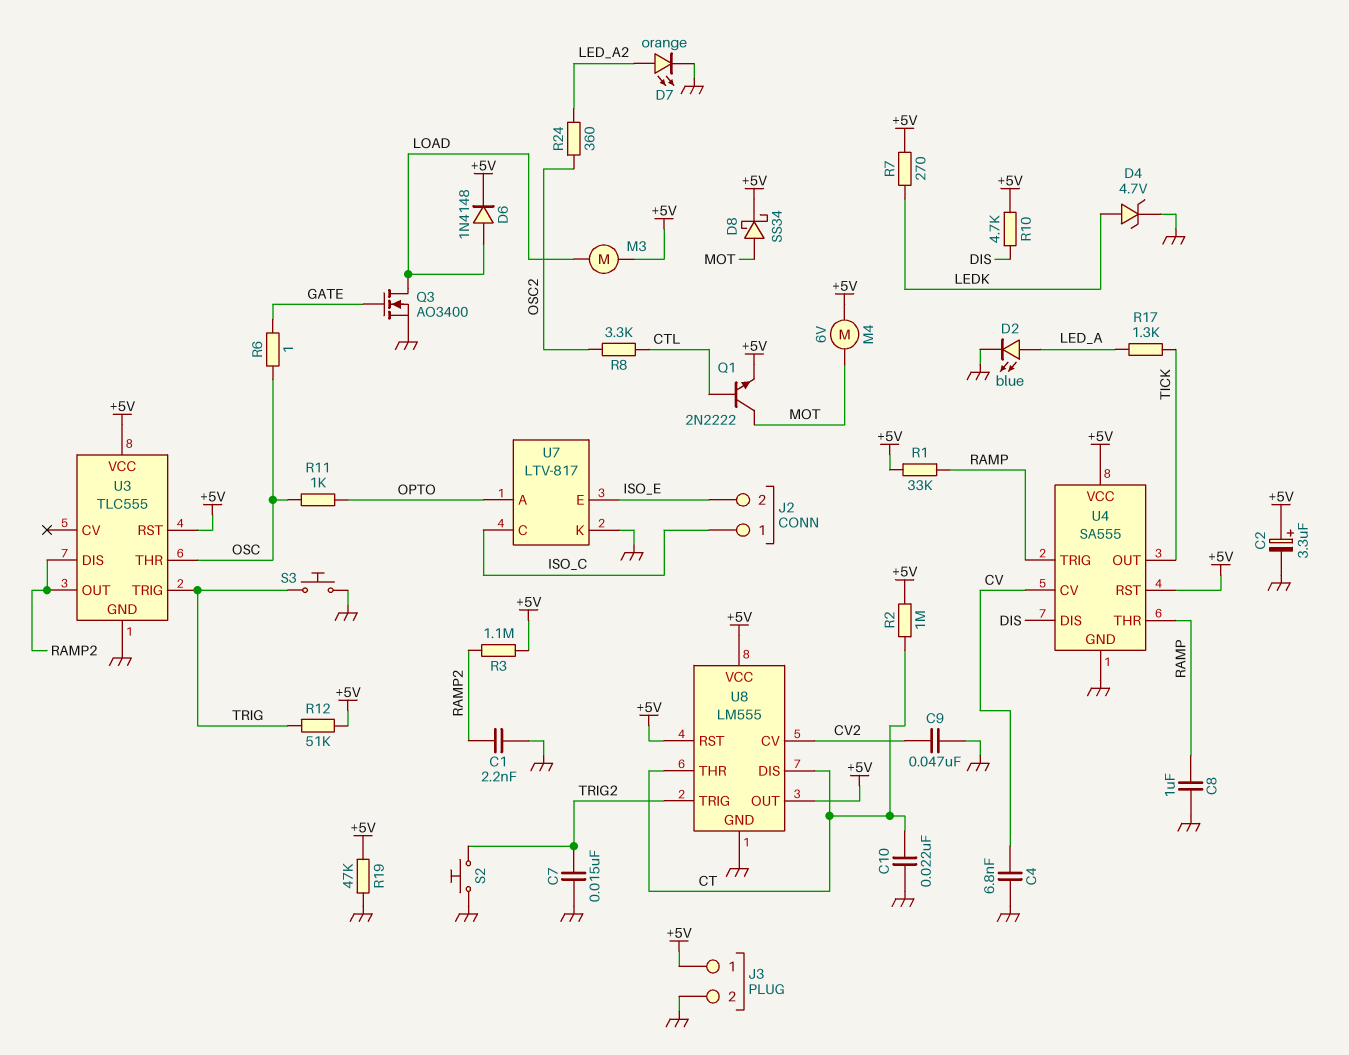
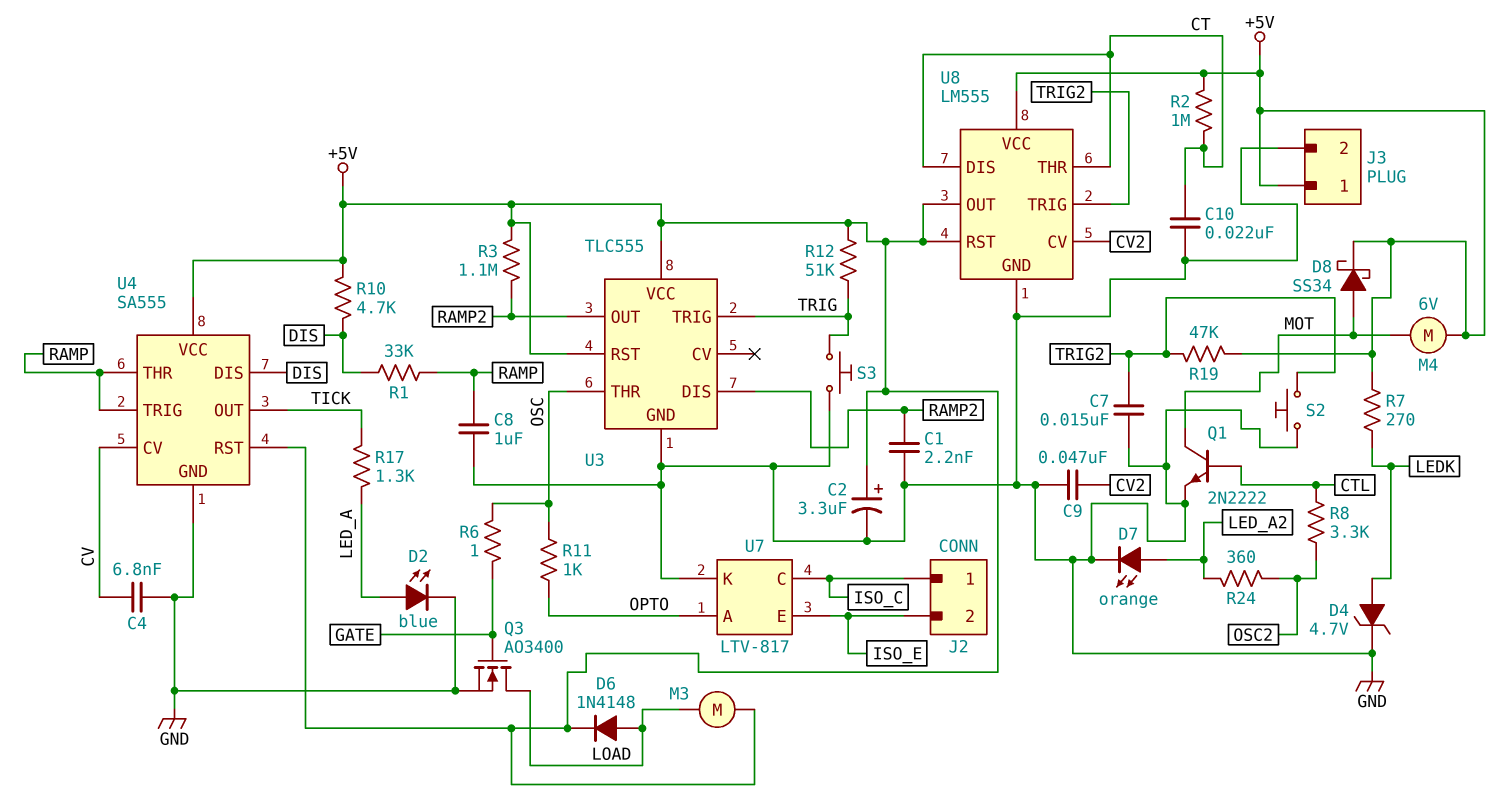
Q1: NPN 2N2222 (B CTL, C MOT, E +5V) -> NPN 2N2222 (B CTL, C MOT, E GND)
R1: 33k (+5V, RAMP) -> 33k (DIS, RAMP)
R19: 47k (+5V, GND) -> 47k (+5V, TRIG2)

